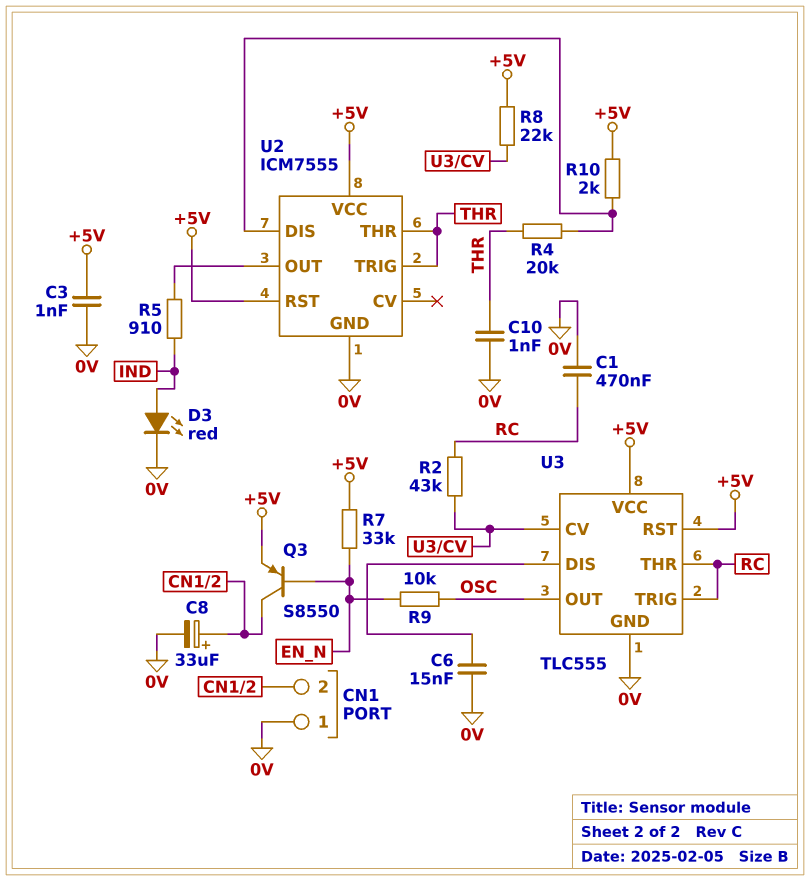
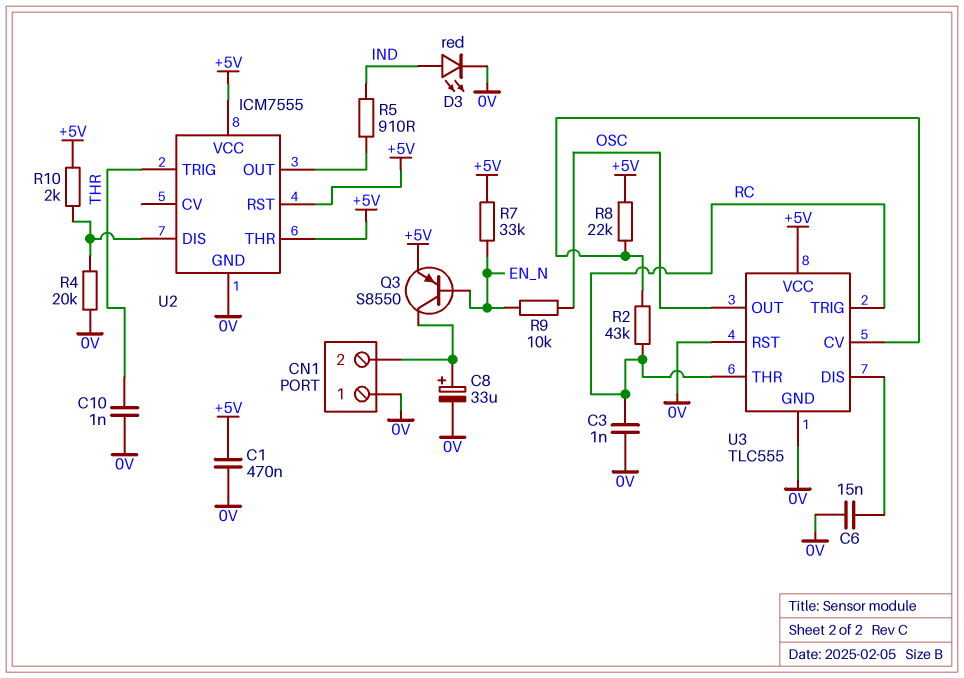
C1: 470nF (0V, RC) -> 470nF (+5V, 0V)
C3: 1nF (+5V, 0V) -> 1nF (0V, RC)
R4: 20k (THR, U2/DIS) -> 20k (0V, U2/DIS)
U2 pin THR: THR -> +5V
U3 pin RST: +5V -> 0V

